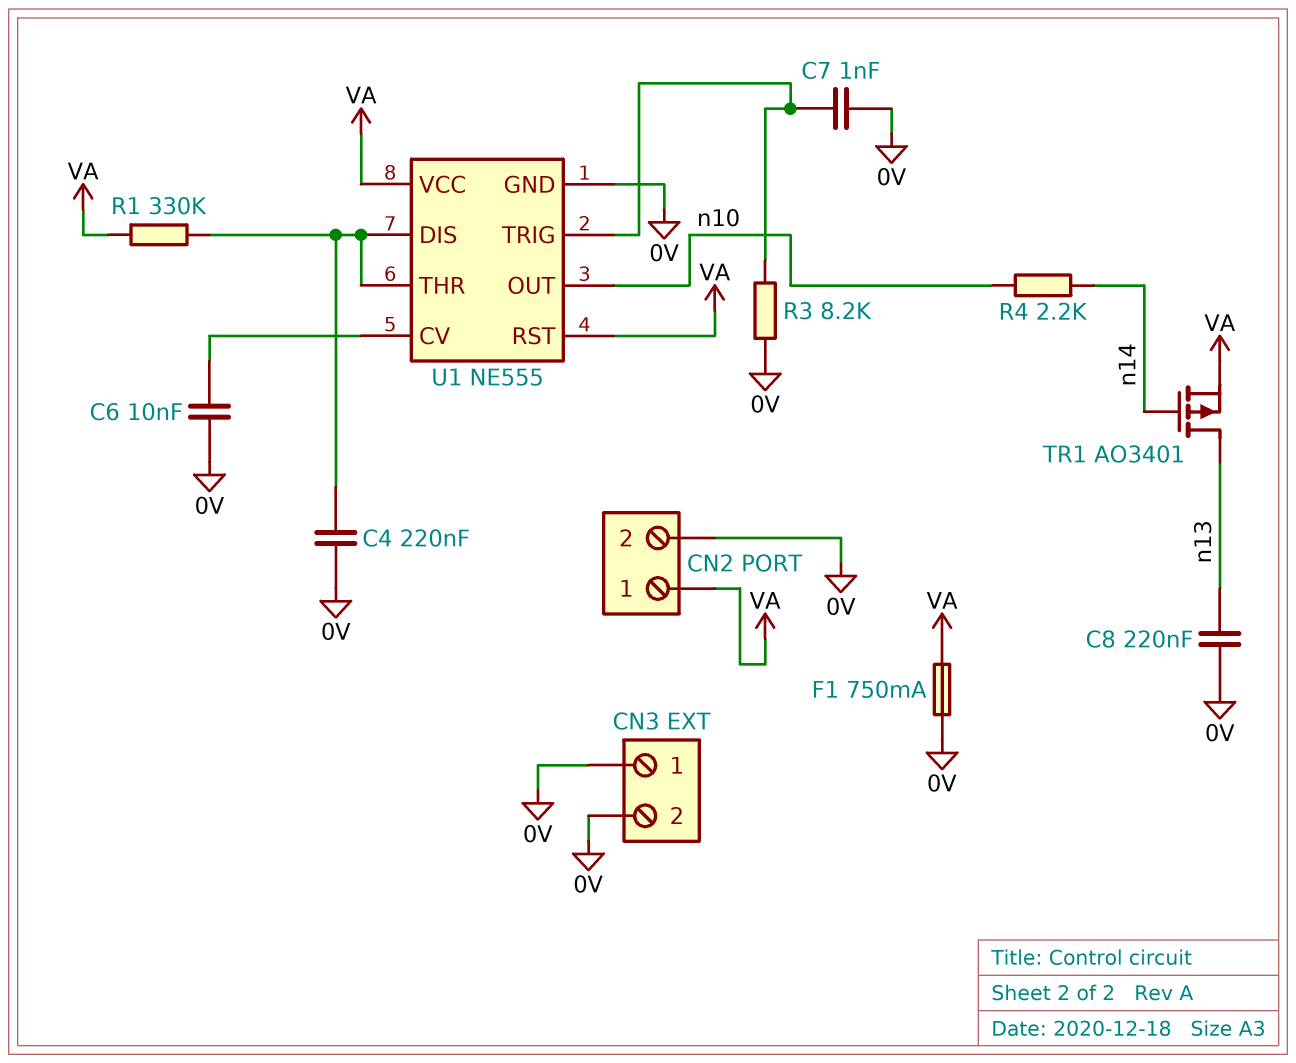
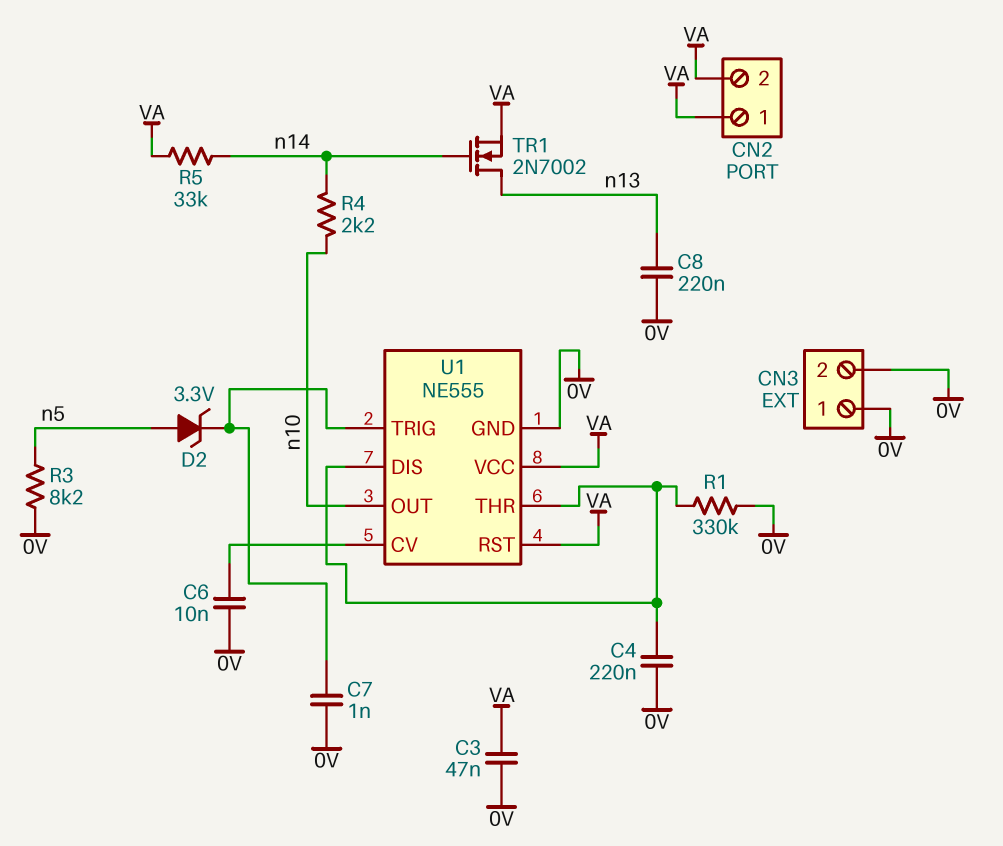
C3: none -> 47nF (0V, VA)
CN2 pin 2: 0V -> VA
D2: none -> zener 3.3V (A n5, K U1/TRIG)
F1: 750mA (0V, VA) -> none
R1: 330k (U1/DIS, VA) -> 330k (0V, U1/DIS)
R3: 8.2k (0V, U1/TRIG) -> 8.2k (0V, n5)
R5: none -> 33k (VA, n14)
TR1: PMOS AO3401 (G n14, D n13, S VA) -> NMOS 2N7002 (G n14, D n13, S VA)

